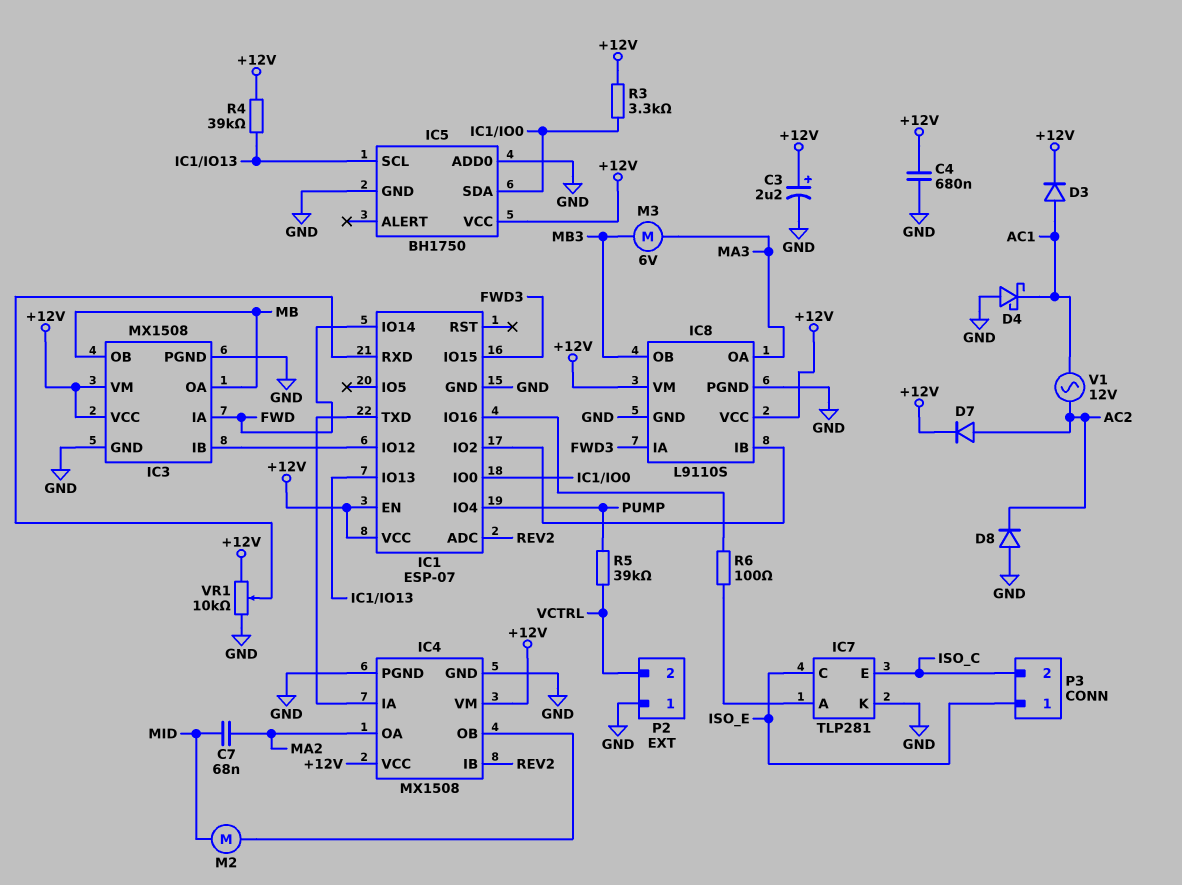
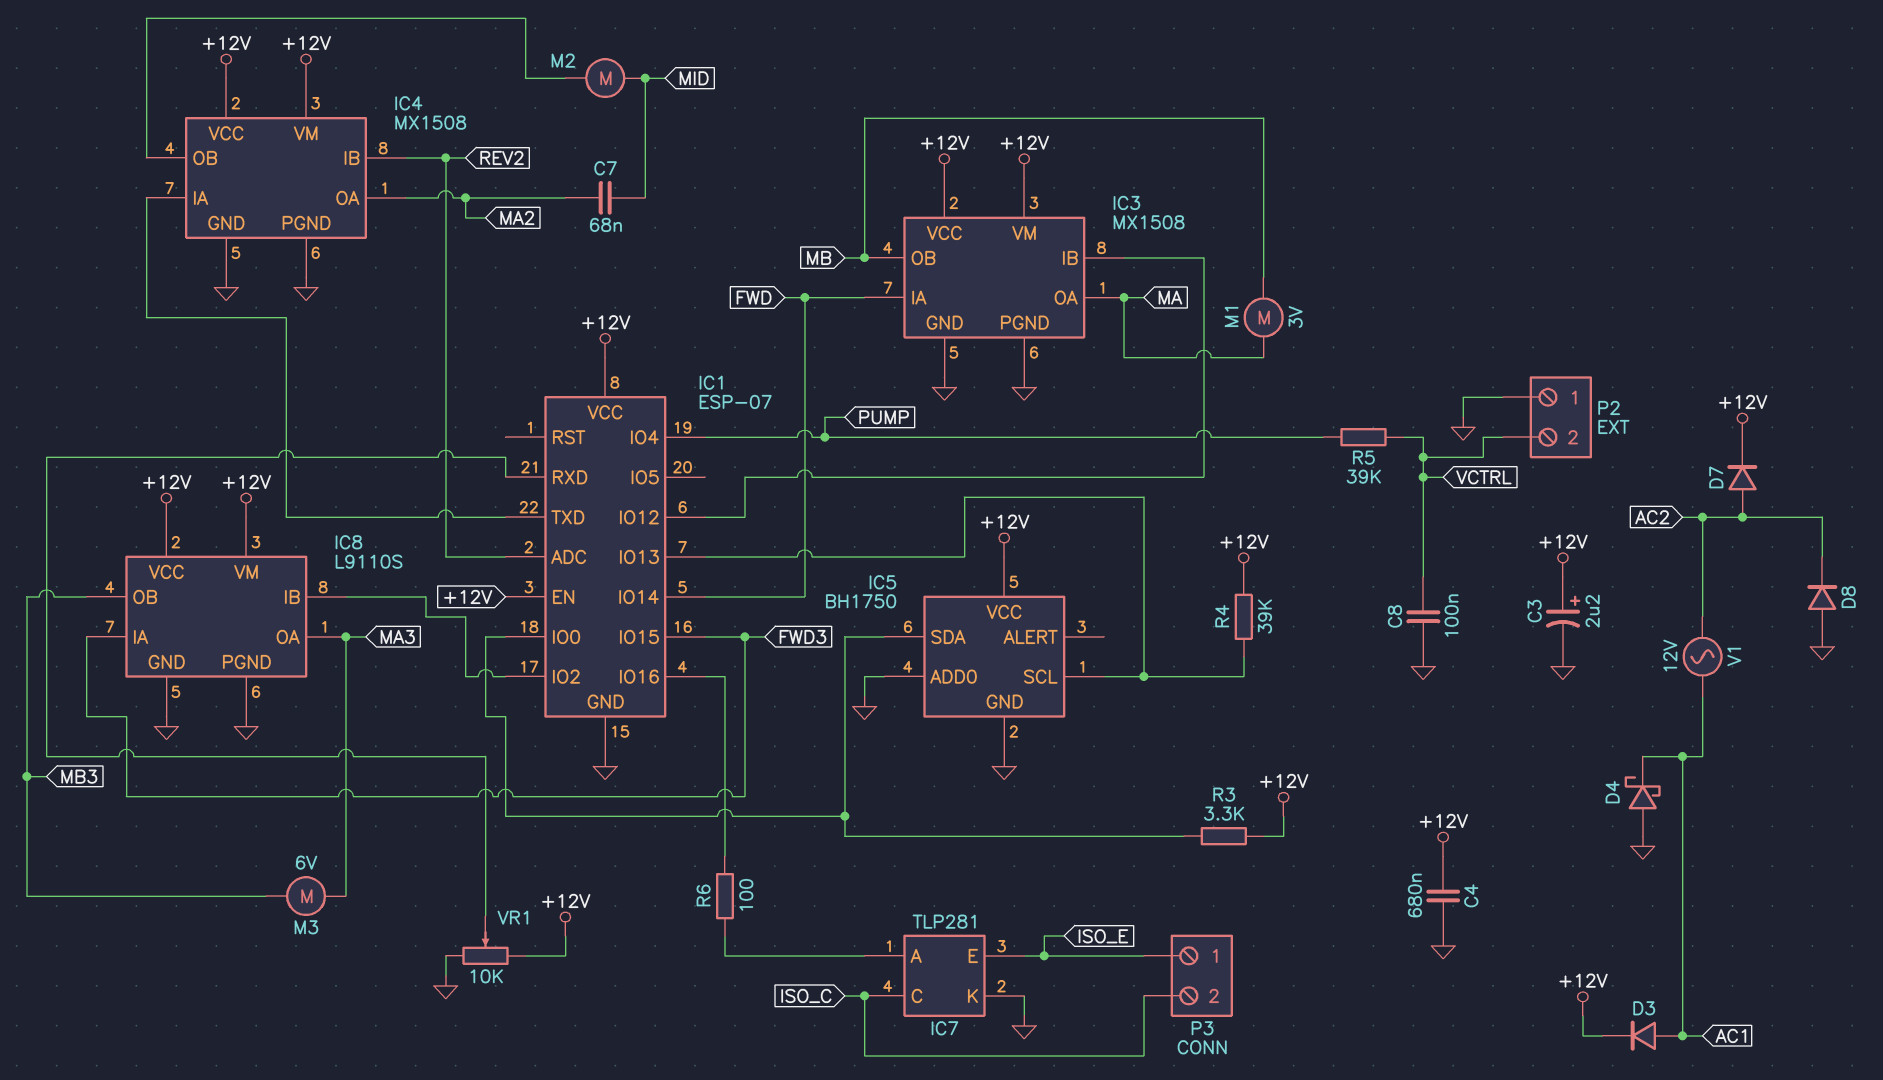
C8: none -> 100nF (GND, VCTRL)
IC3 pin OA: MB -> MA
IC7 pin C: ISO_E -> ISO_C
IC7 pin E: ISO_C -> ISO_E
M1: none -> motor 3V (MA, MB)

